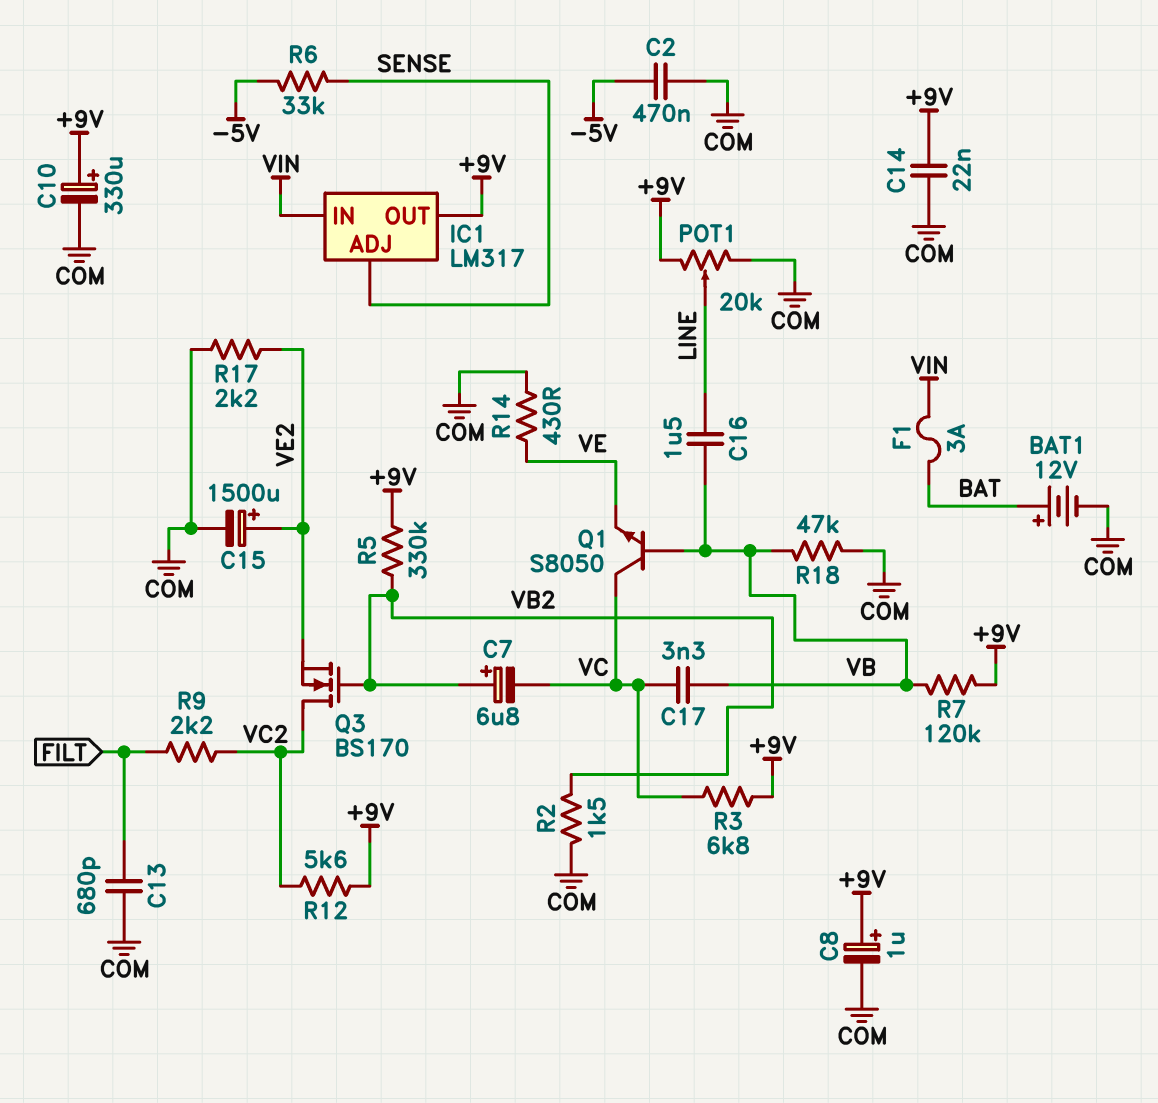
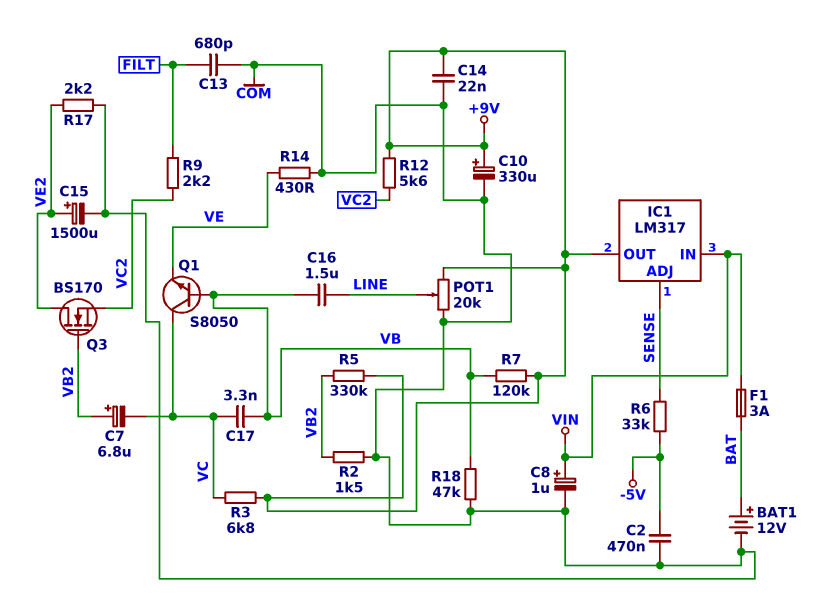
C8: 1uF (plus +9V, minus COM) -> 1uF (plus VIN, minus COM)
Q3: NMOS BS170 (G VB2, D VC2, S VE2) -> NMOS BS170 (G VB2, D VE2, S VC2)

